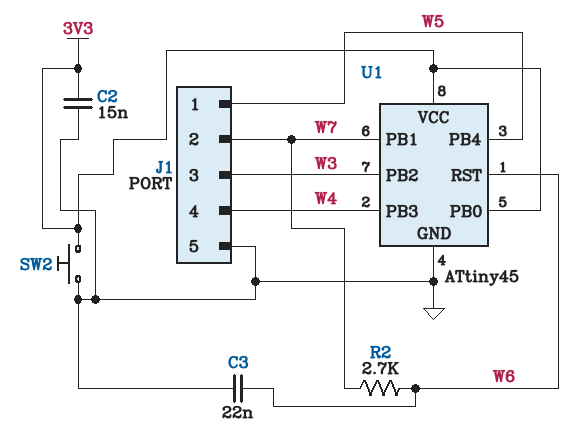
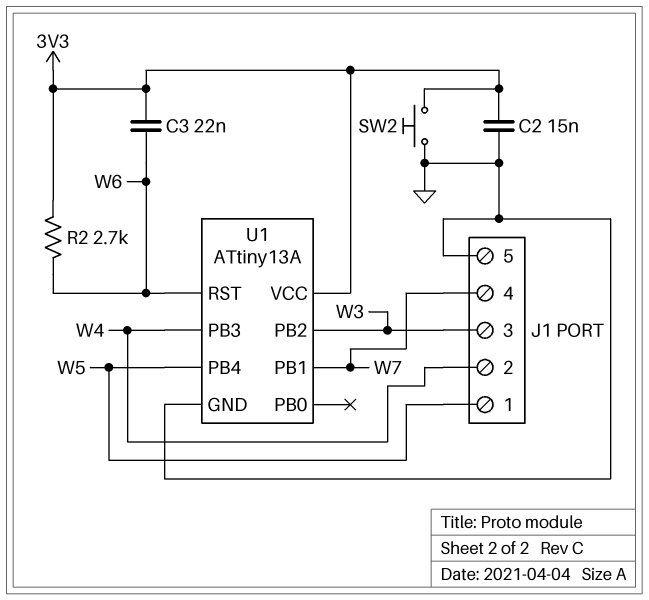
C3: 22nF (GND, W6) -> 22nF (3V3, W6)
J1 pin 2: W7 -> W4
J1 pin 4: W4 -> W7
R2: 2.7k (W6, W7) -> 2.7k (3V3, W6)
U1: ATtiny45 -> ATtiny13A
U1 pin PB0: 3V3 -> none

